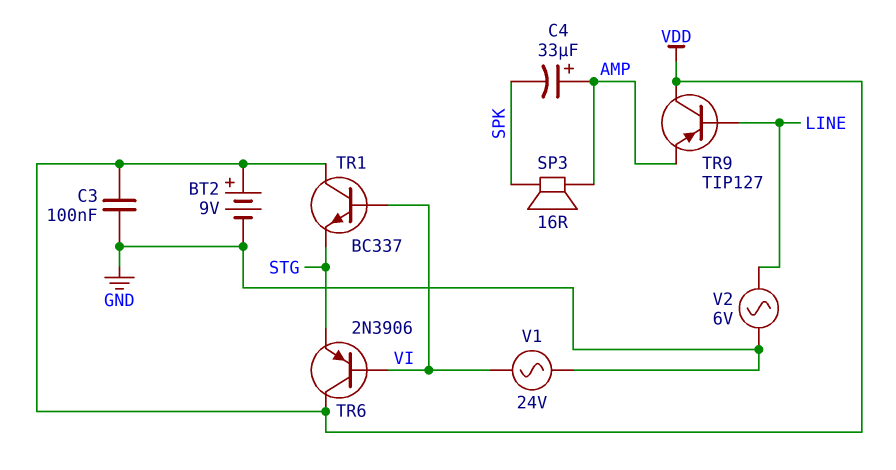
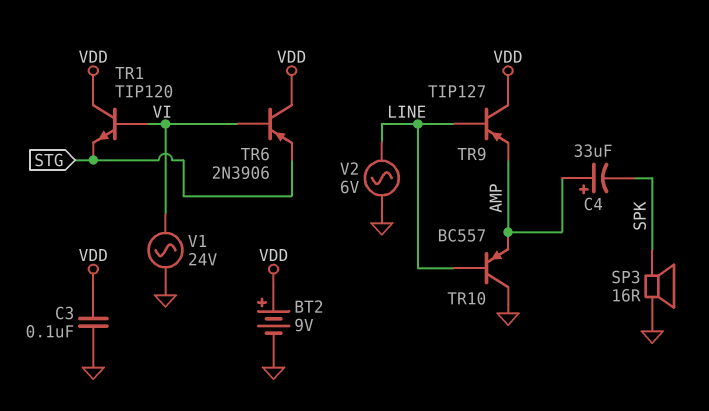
SP3: speaker 16R (AMP, SPK) -> speaker 16R (GND, SPK)
TR1: NPN BC337 (B VI, C VDD, E STG) -> NPN TIP120 (B VI, C VDD, E STG)
TR10: none -> PNP BC557 (B LINE, C GND, E AMP)

